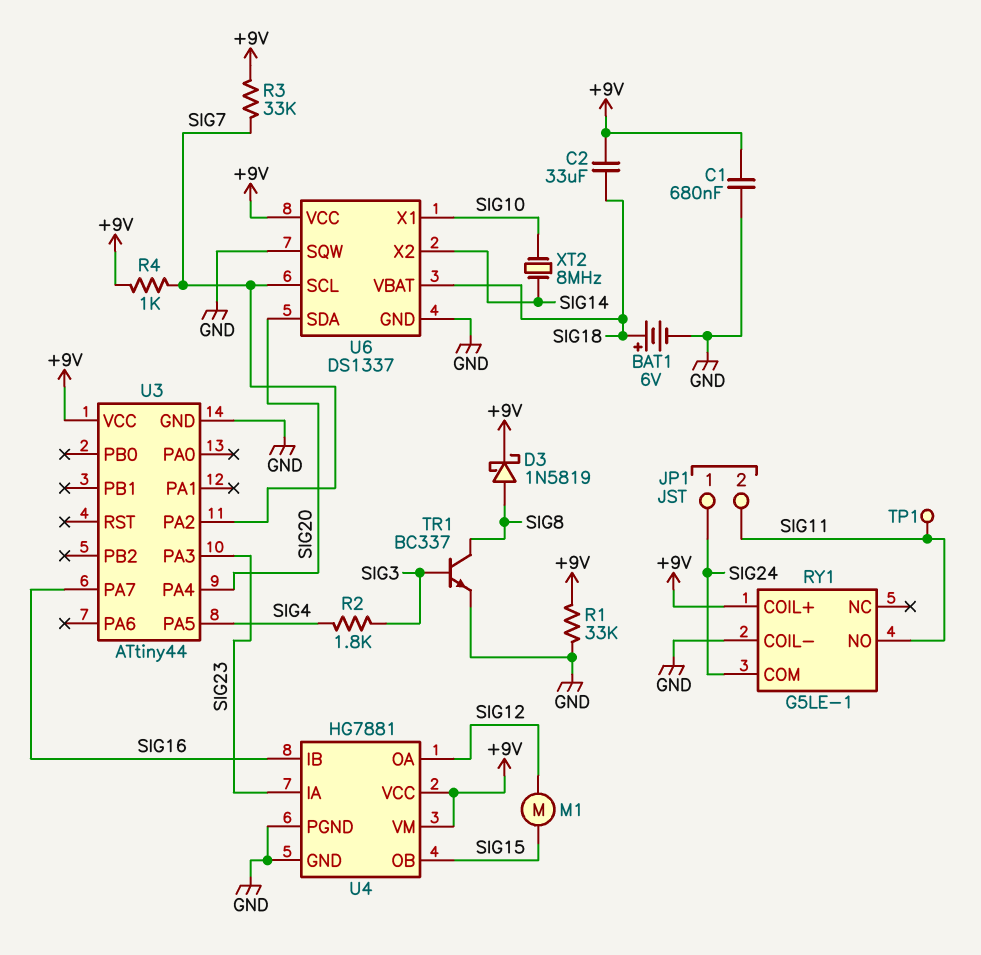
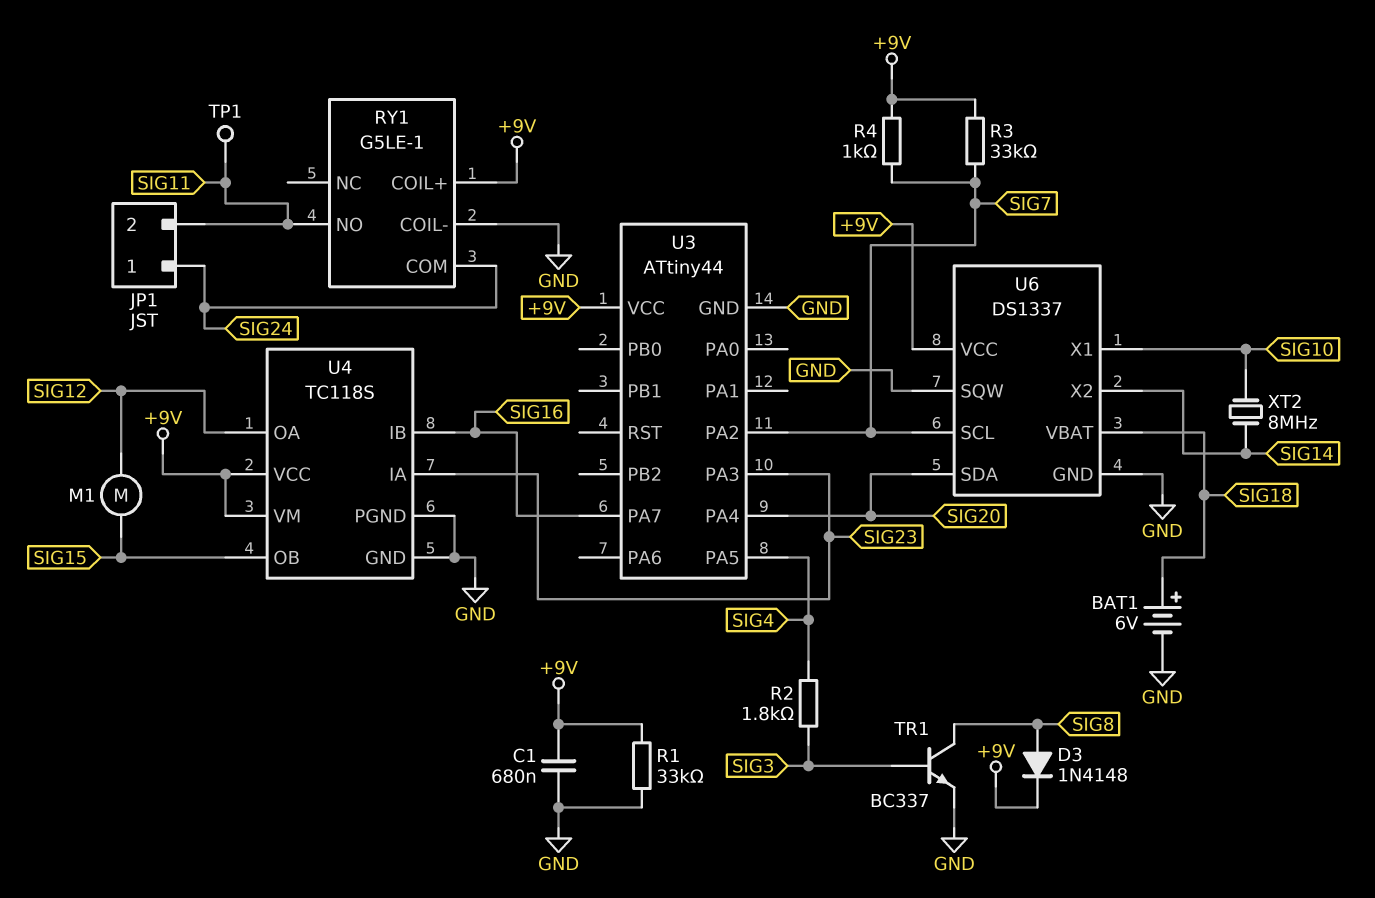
C2: 33uF (+9V, SIG18) -> none
D3: schottky 1N5819 (A SIG8, K +9V) -> diode 1N4148 (A SIG8, K +9V)
U4: HG7881 -> TC118S

